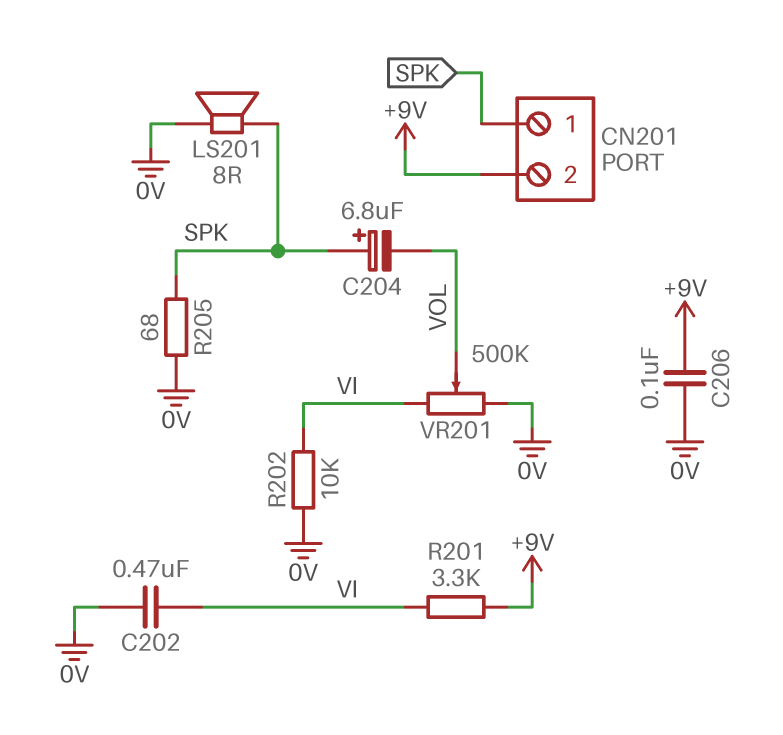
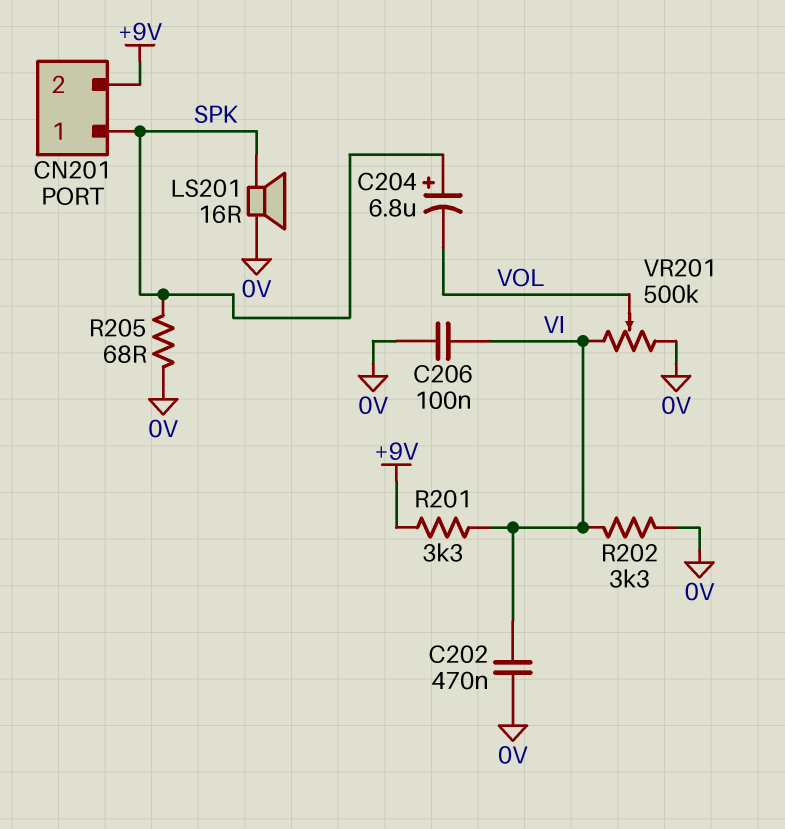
C206: 100nF (+9V, 0V) -> 100nF (0V, VI)
LS201: speaker 8R (0V, SPK) -> speaker 16R (0V, SPK)
R202: 10k (0V, VI) -> 3.3k (0V, VI)

